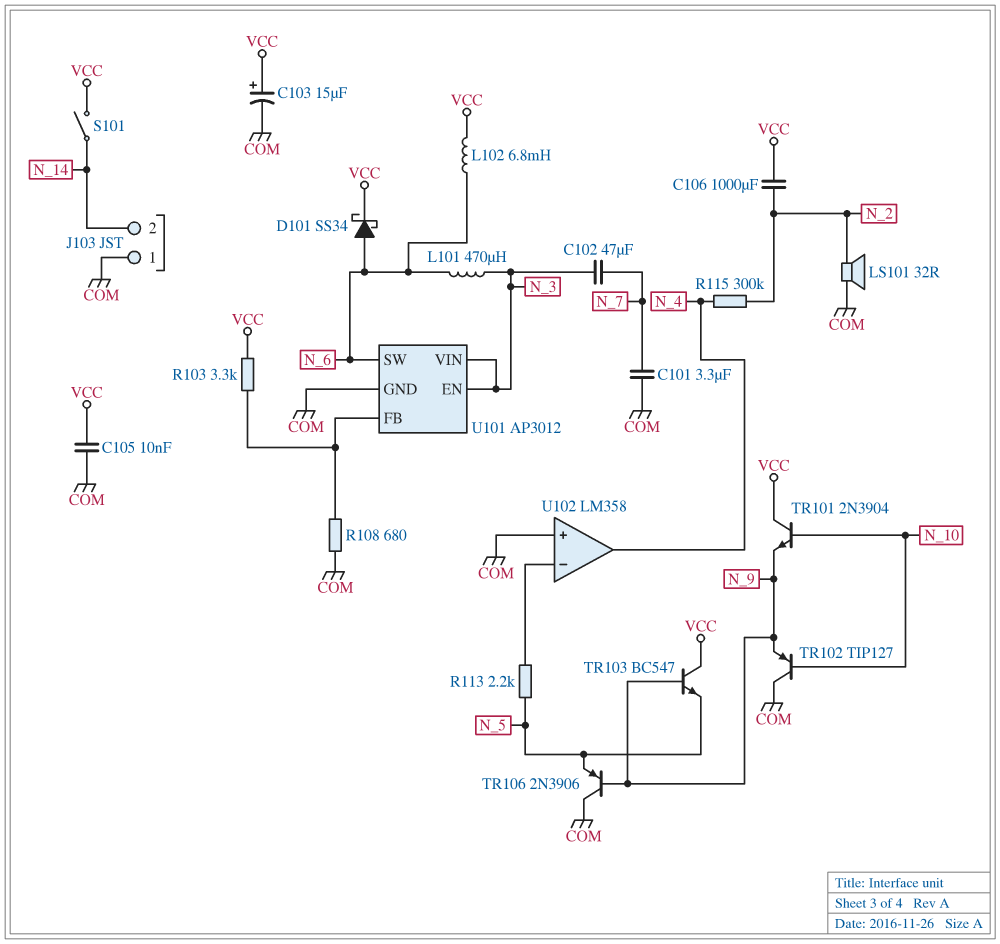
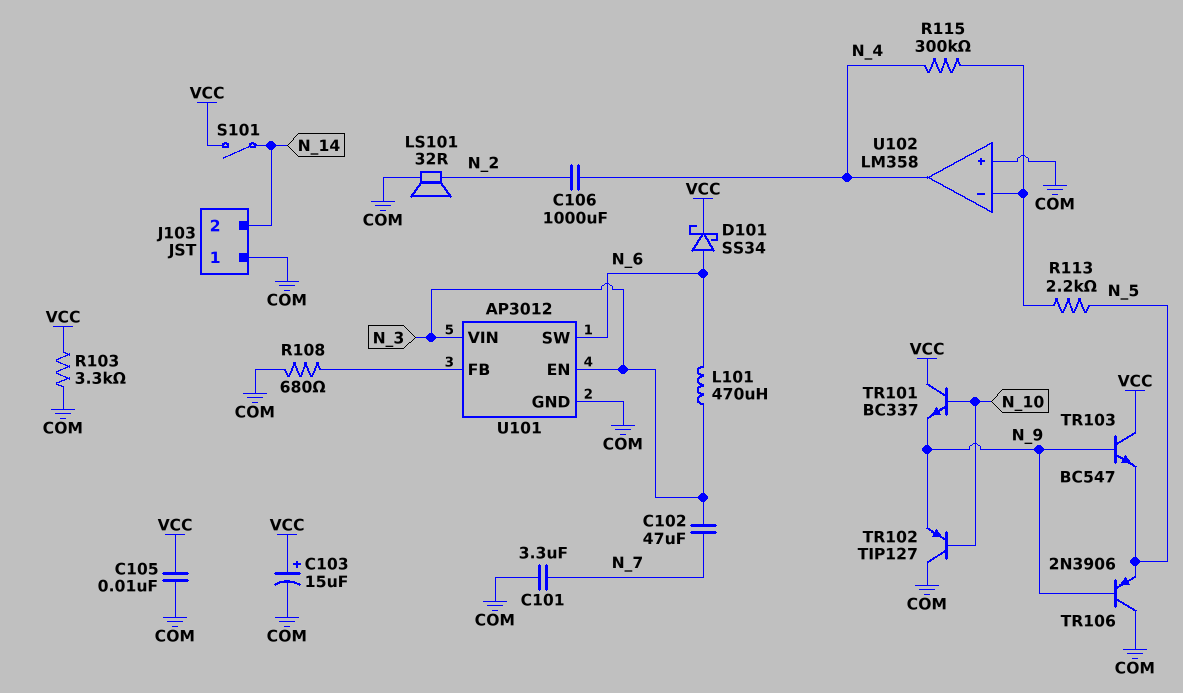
C106: 1000uF (N_2, VCC) -> 1000uF (N_2, N_4)
L102: 6.8mH (N_6, VCC) -> none
R103: 3.3k (U101/FB, VCC) -> 3.3k (COM, VCC)
R115: 300k (N_2, N_4) -> 300k (N_4, U102/in-)
TR101: NPN 2N3904 (B N_10, C VCC, E N_9) -> NPN BC337 (B N_10, C VCC, E N_9)

